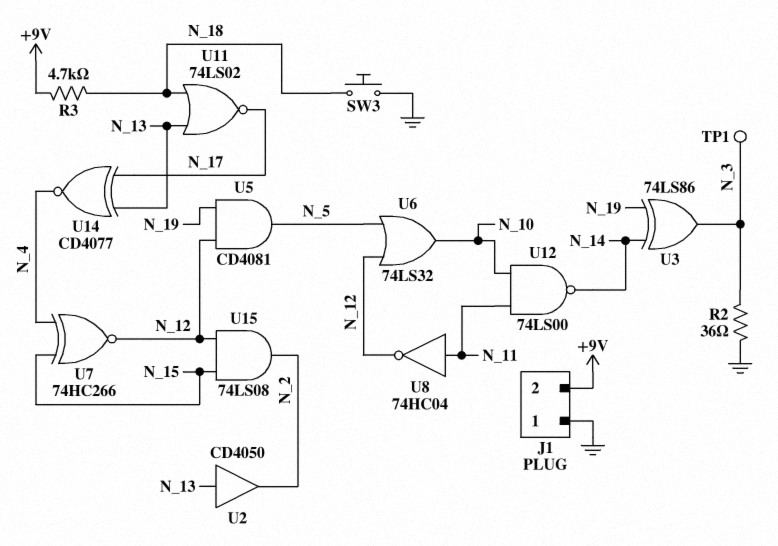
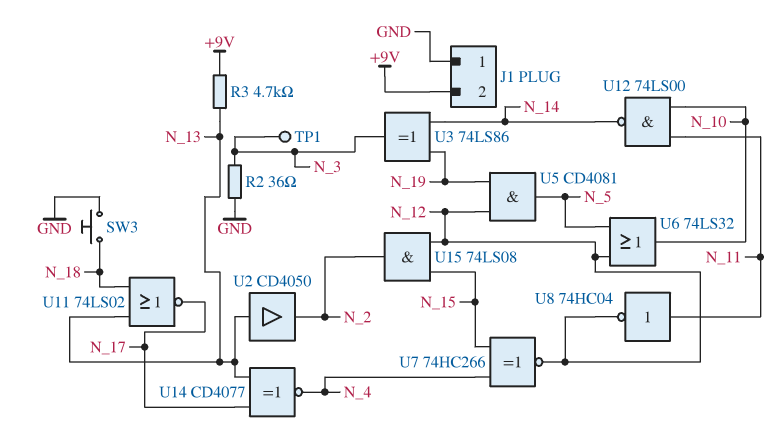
R3: 4.7k (+9V, N_18) -> 4.7k (+9V, N_13)

